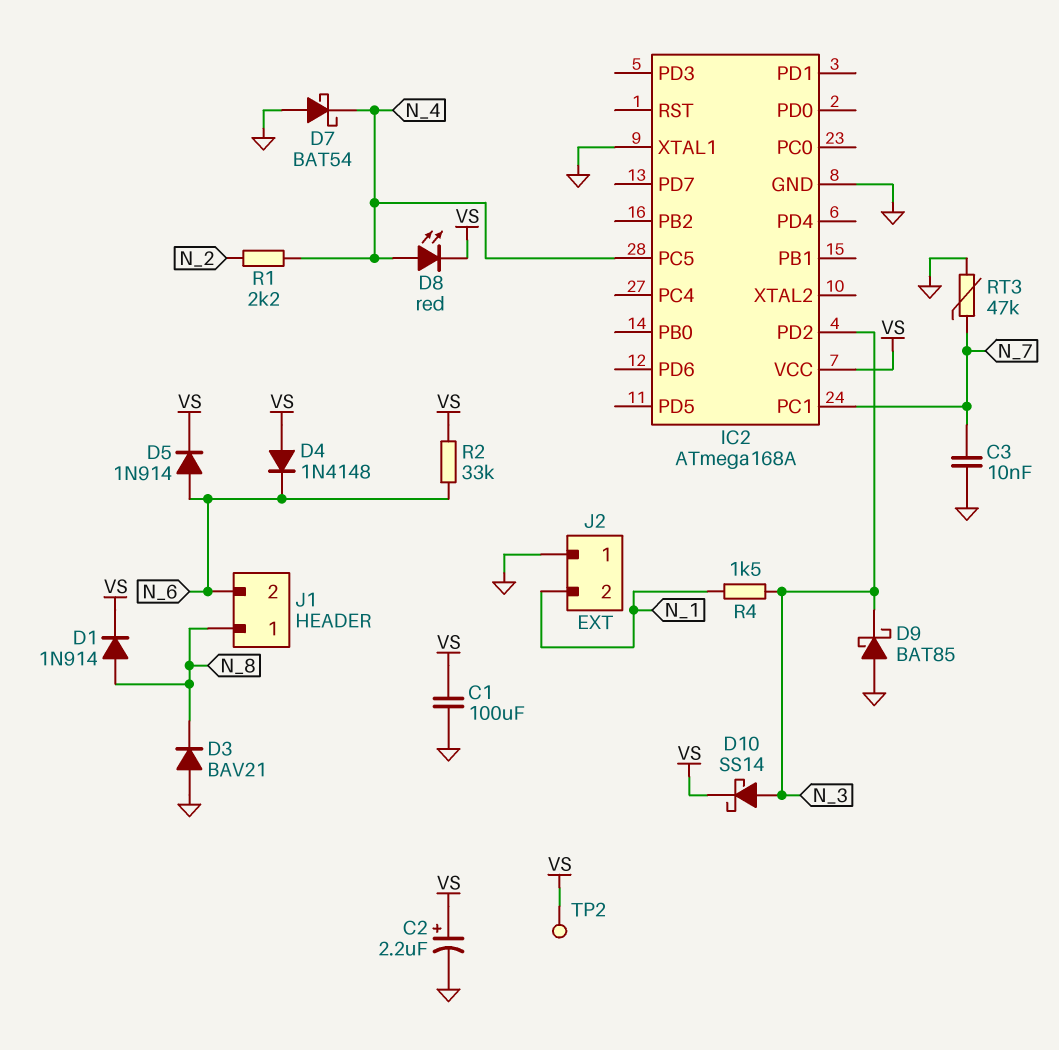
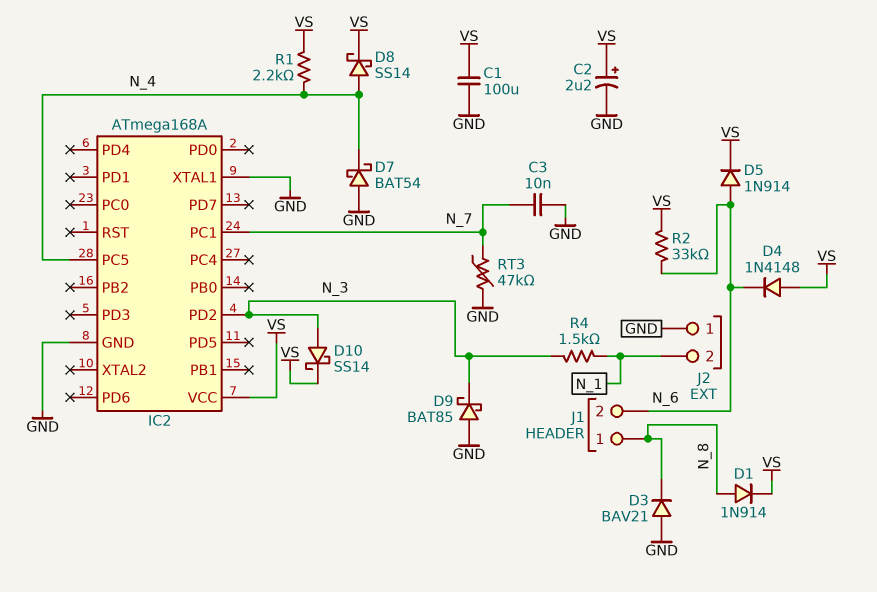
D8: LED red (A N_4, K VS) -> schottky SS14 (A N_4, K VS)
R1: 2.2k (N_2, N_4) -> 2.2k (N_4, VS)
TP2: test point (VS) -> none

